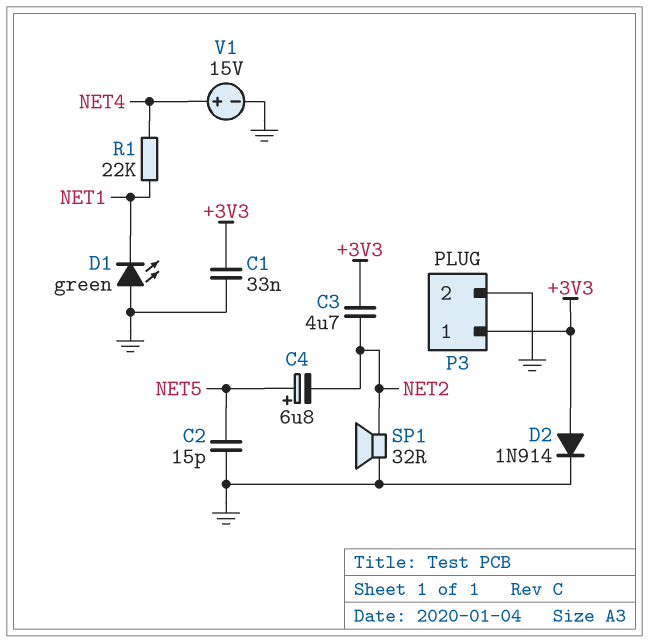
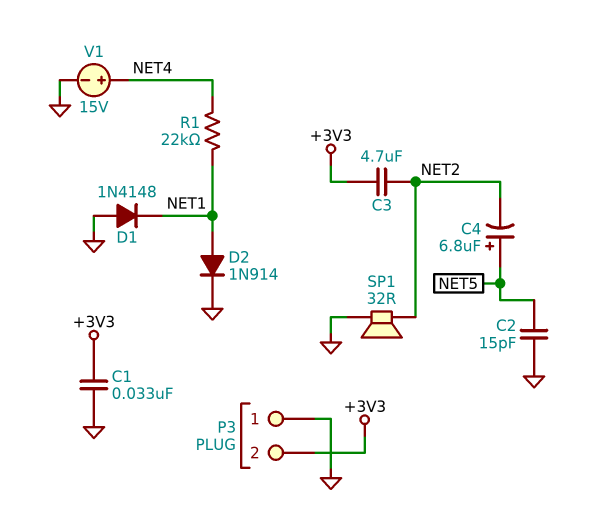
D1: LED green (A GND, K NET1) -> diode 1N4148 (A GND, K NET1)
D2: diode 1N914 (A +3V3, K GND) -> diode 1N914 (A NET1, K GND)
P3 pin 1: +3V3 -> GND
P3 pin 2: GND -> +3V3

